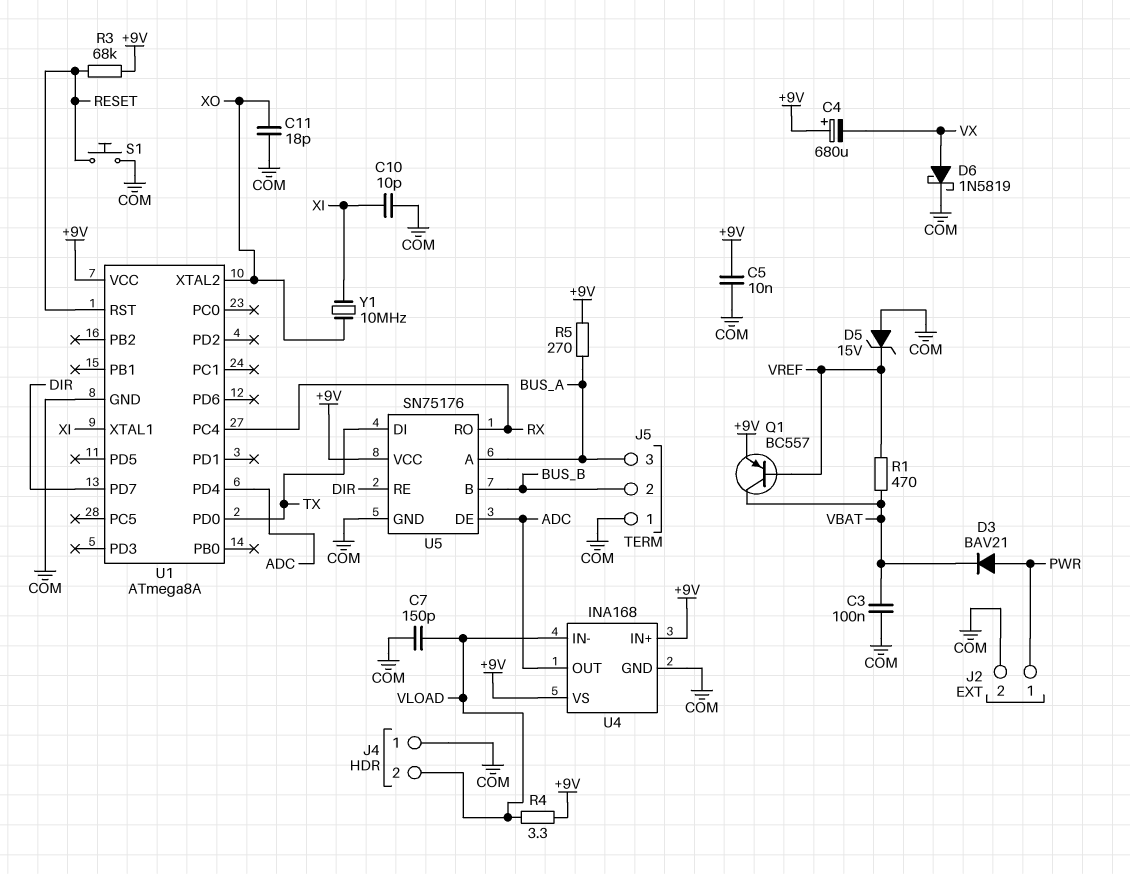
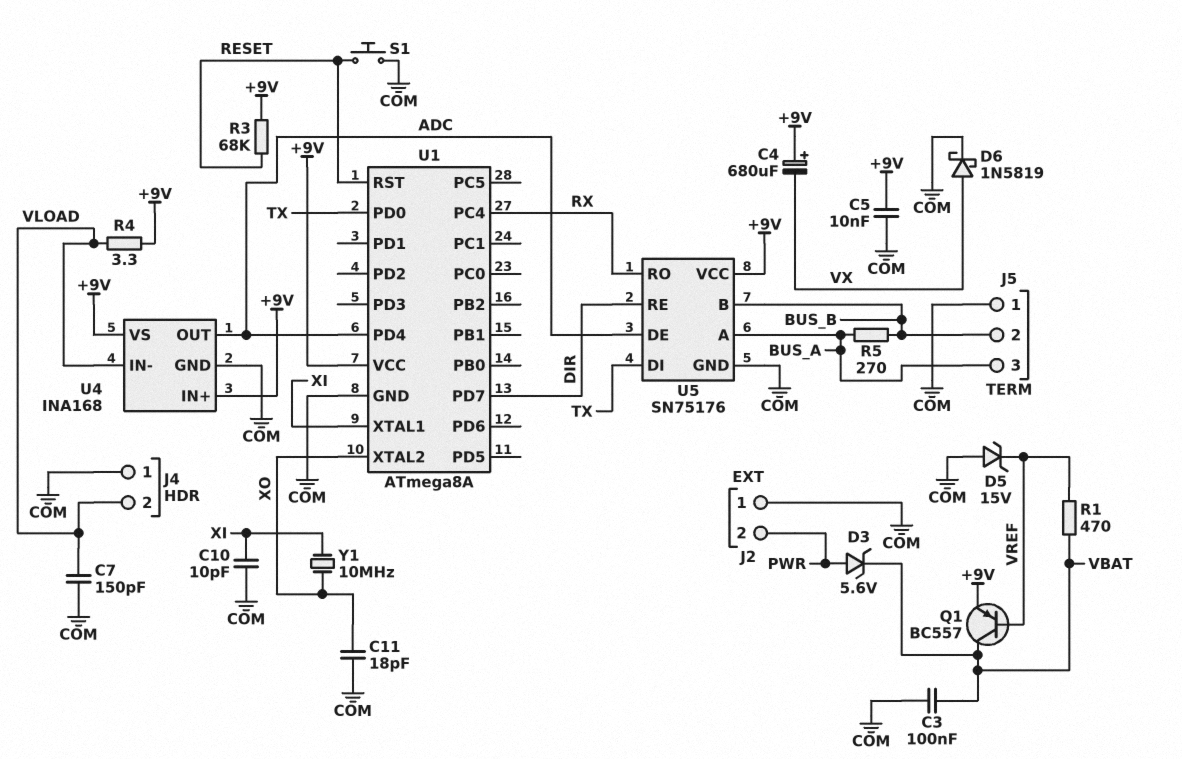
D3: diode BAV21 (A PWR, K VBAT) -> zener 5.6V (A PWR, K VBAT)
J2 pin 1: PWR -> COM
J2 pin 2: COM -> PWR
R5: 270 (+9V, BUS_A) -> 270 (BUS_A, BUS_B)

